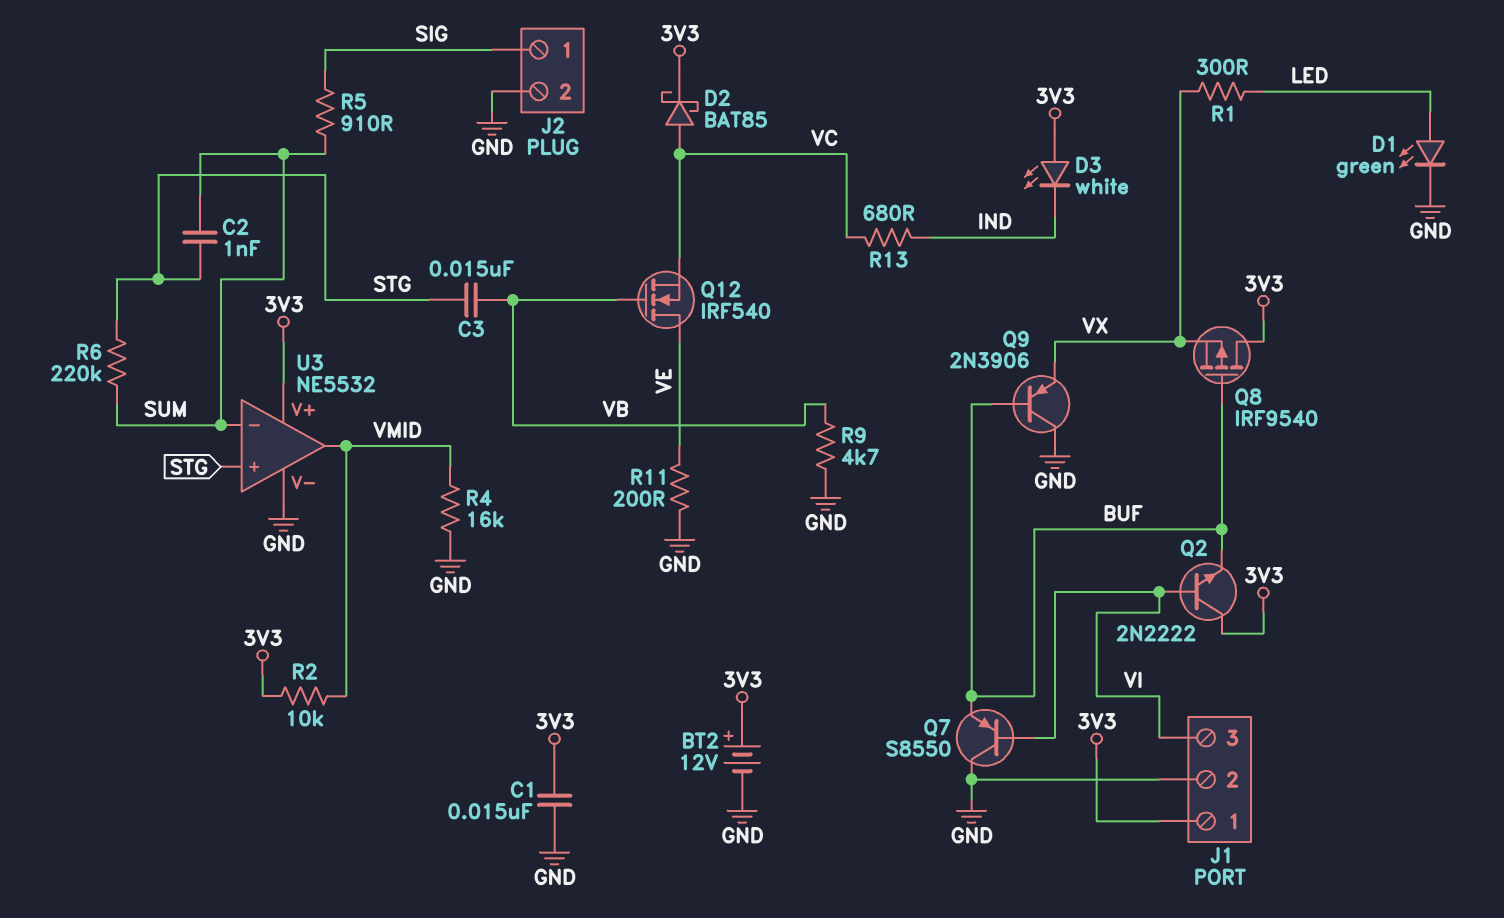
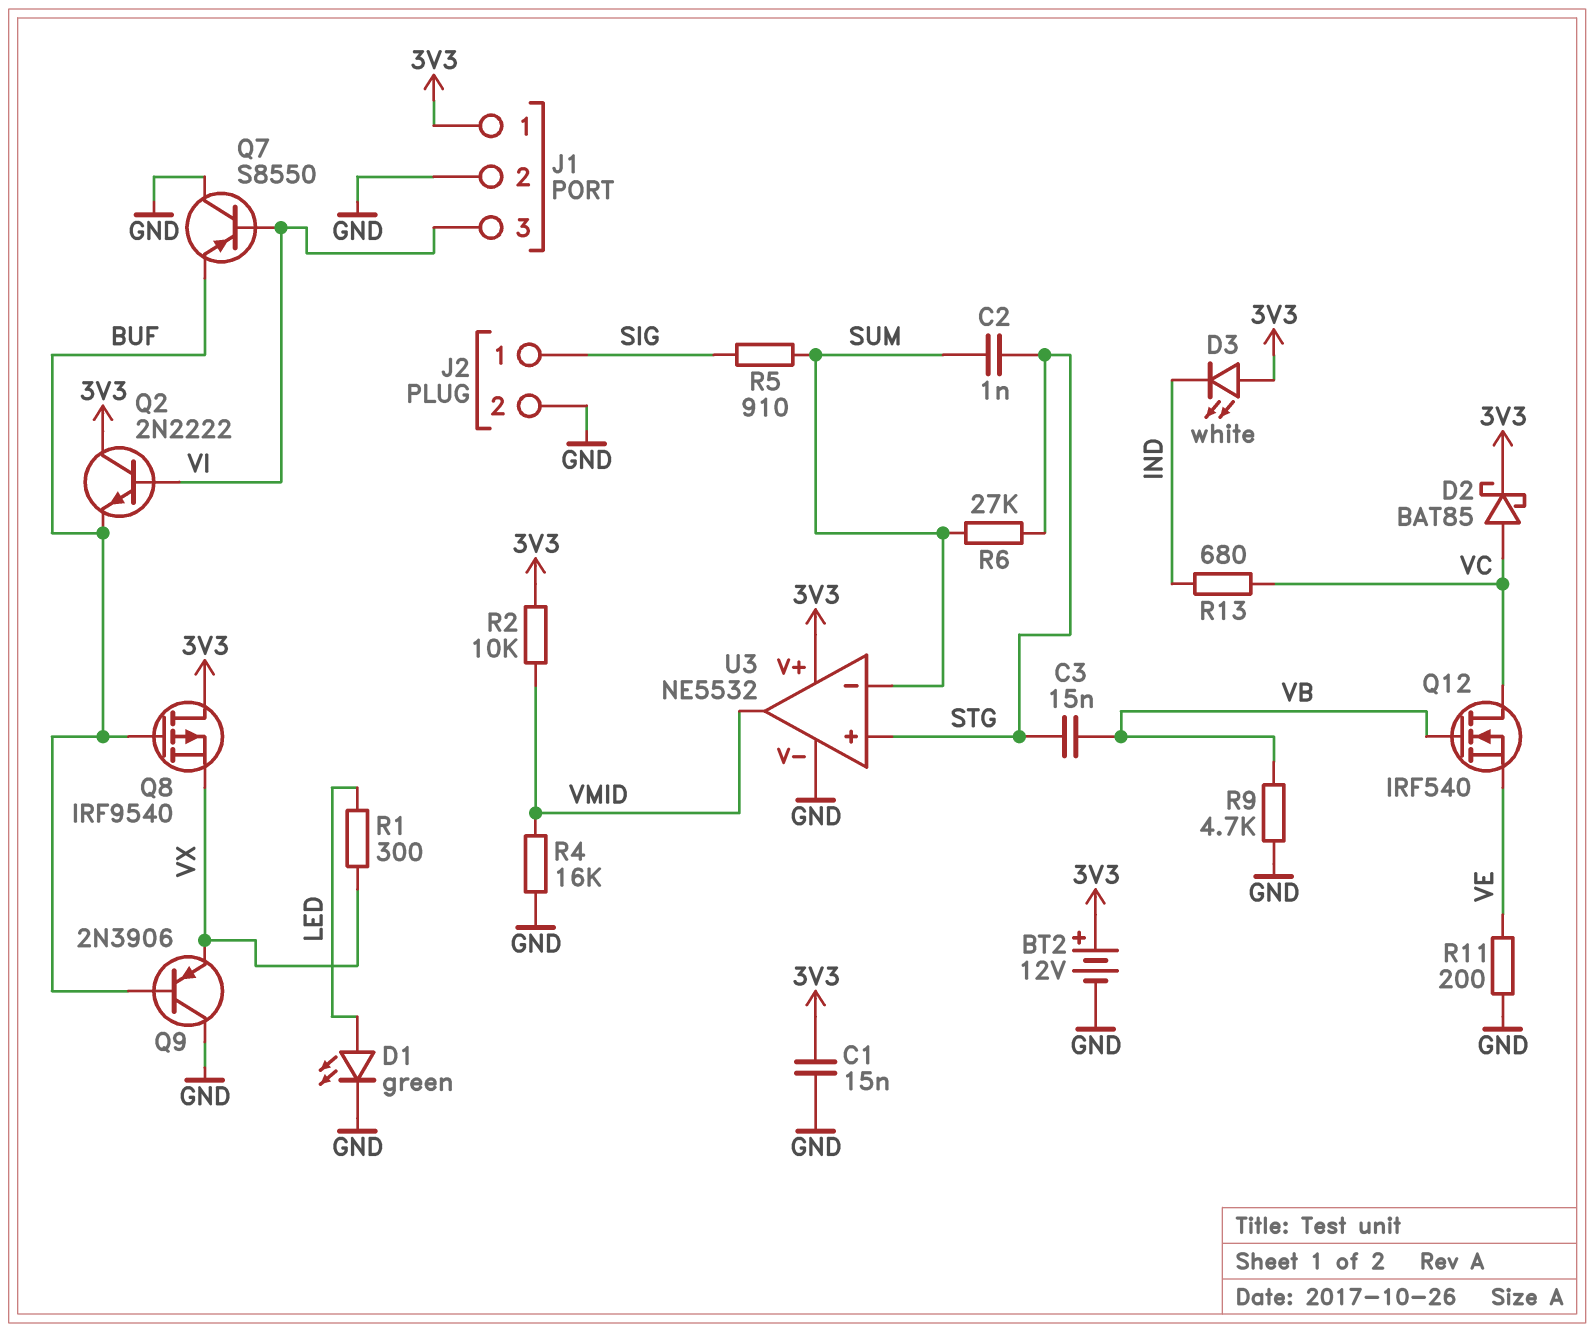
Q12: NMOS IRF540 (G VB, D VE, S VC) -> NMOS IRF540 (G VB, D VC, S VE)
R6: 220k (STG, SUM) -> 27k (STG, SUM)

